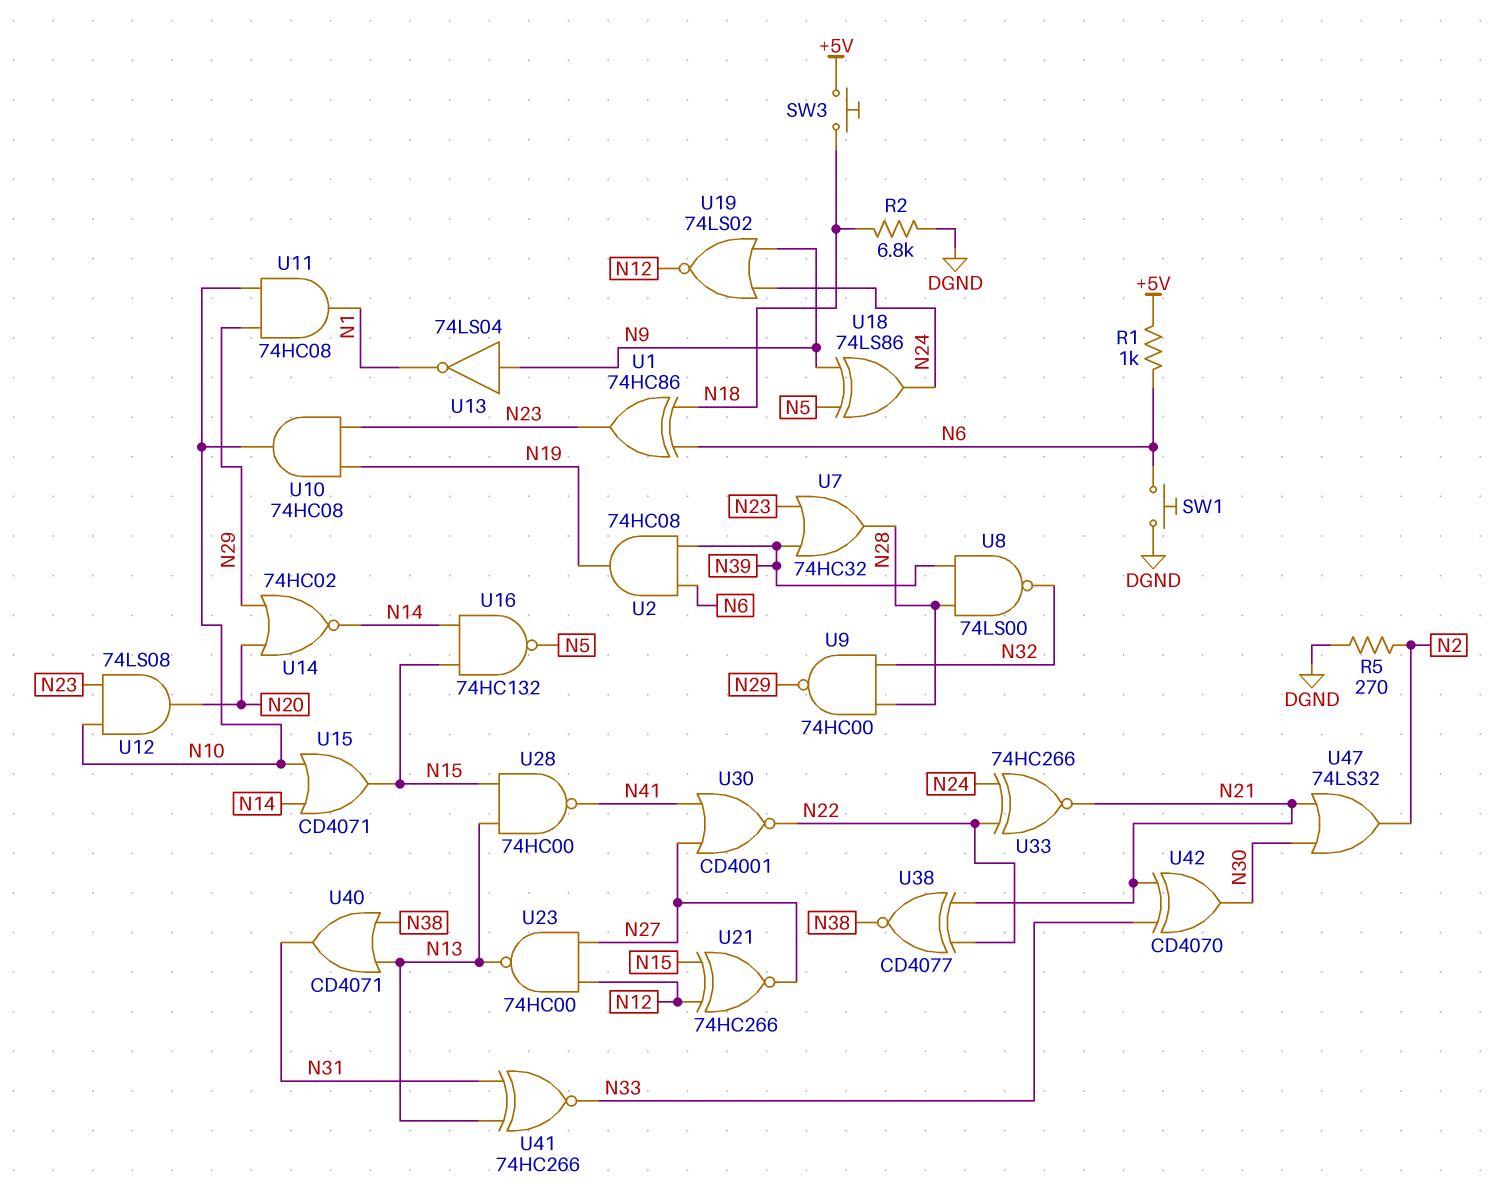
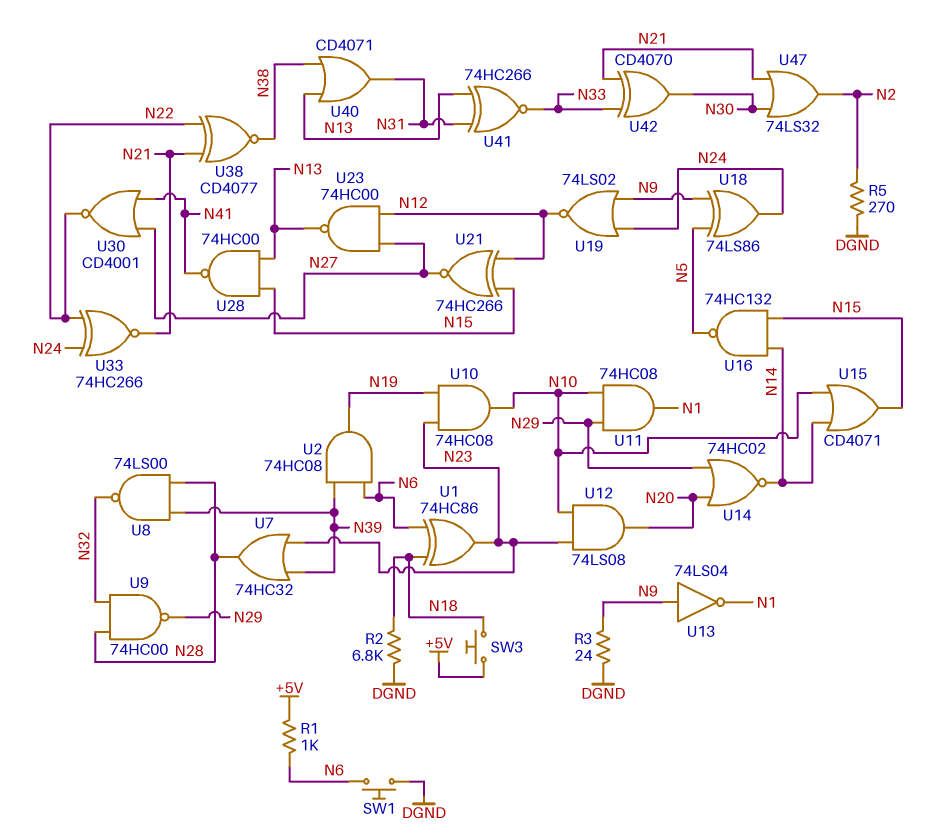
R3: none -> 24 (DGND, N9)

